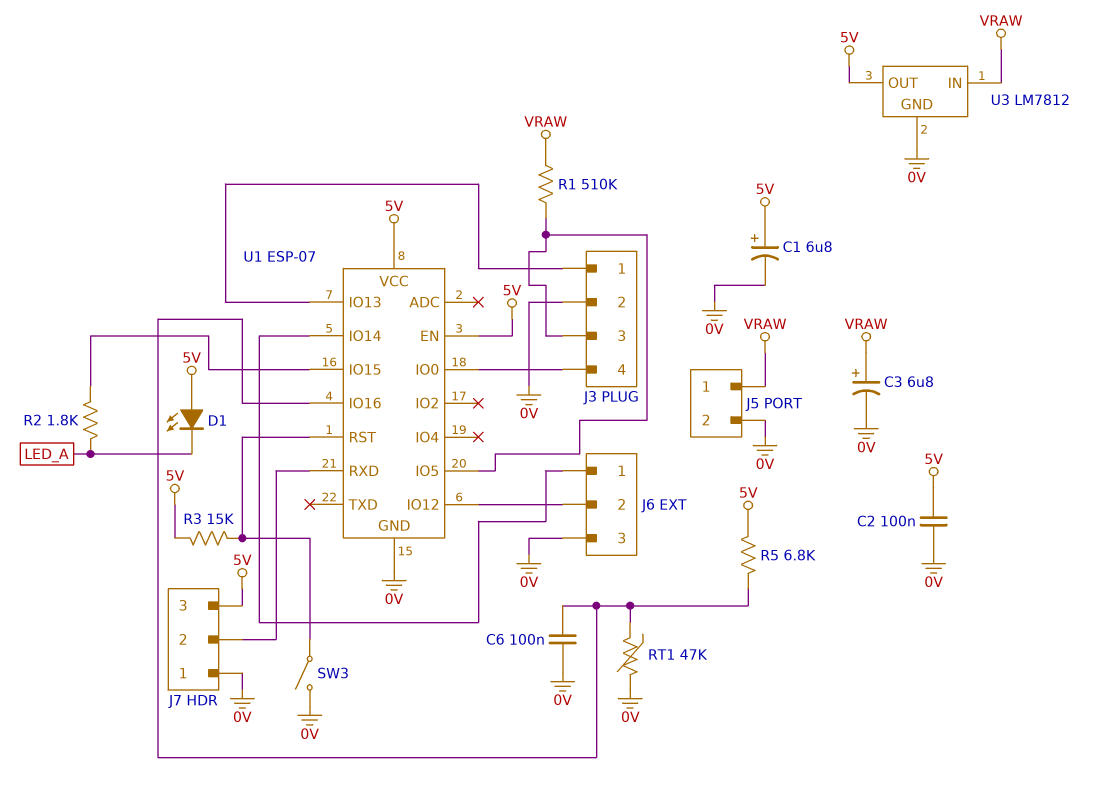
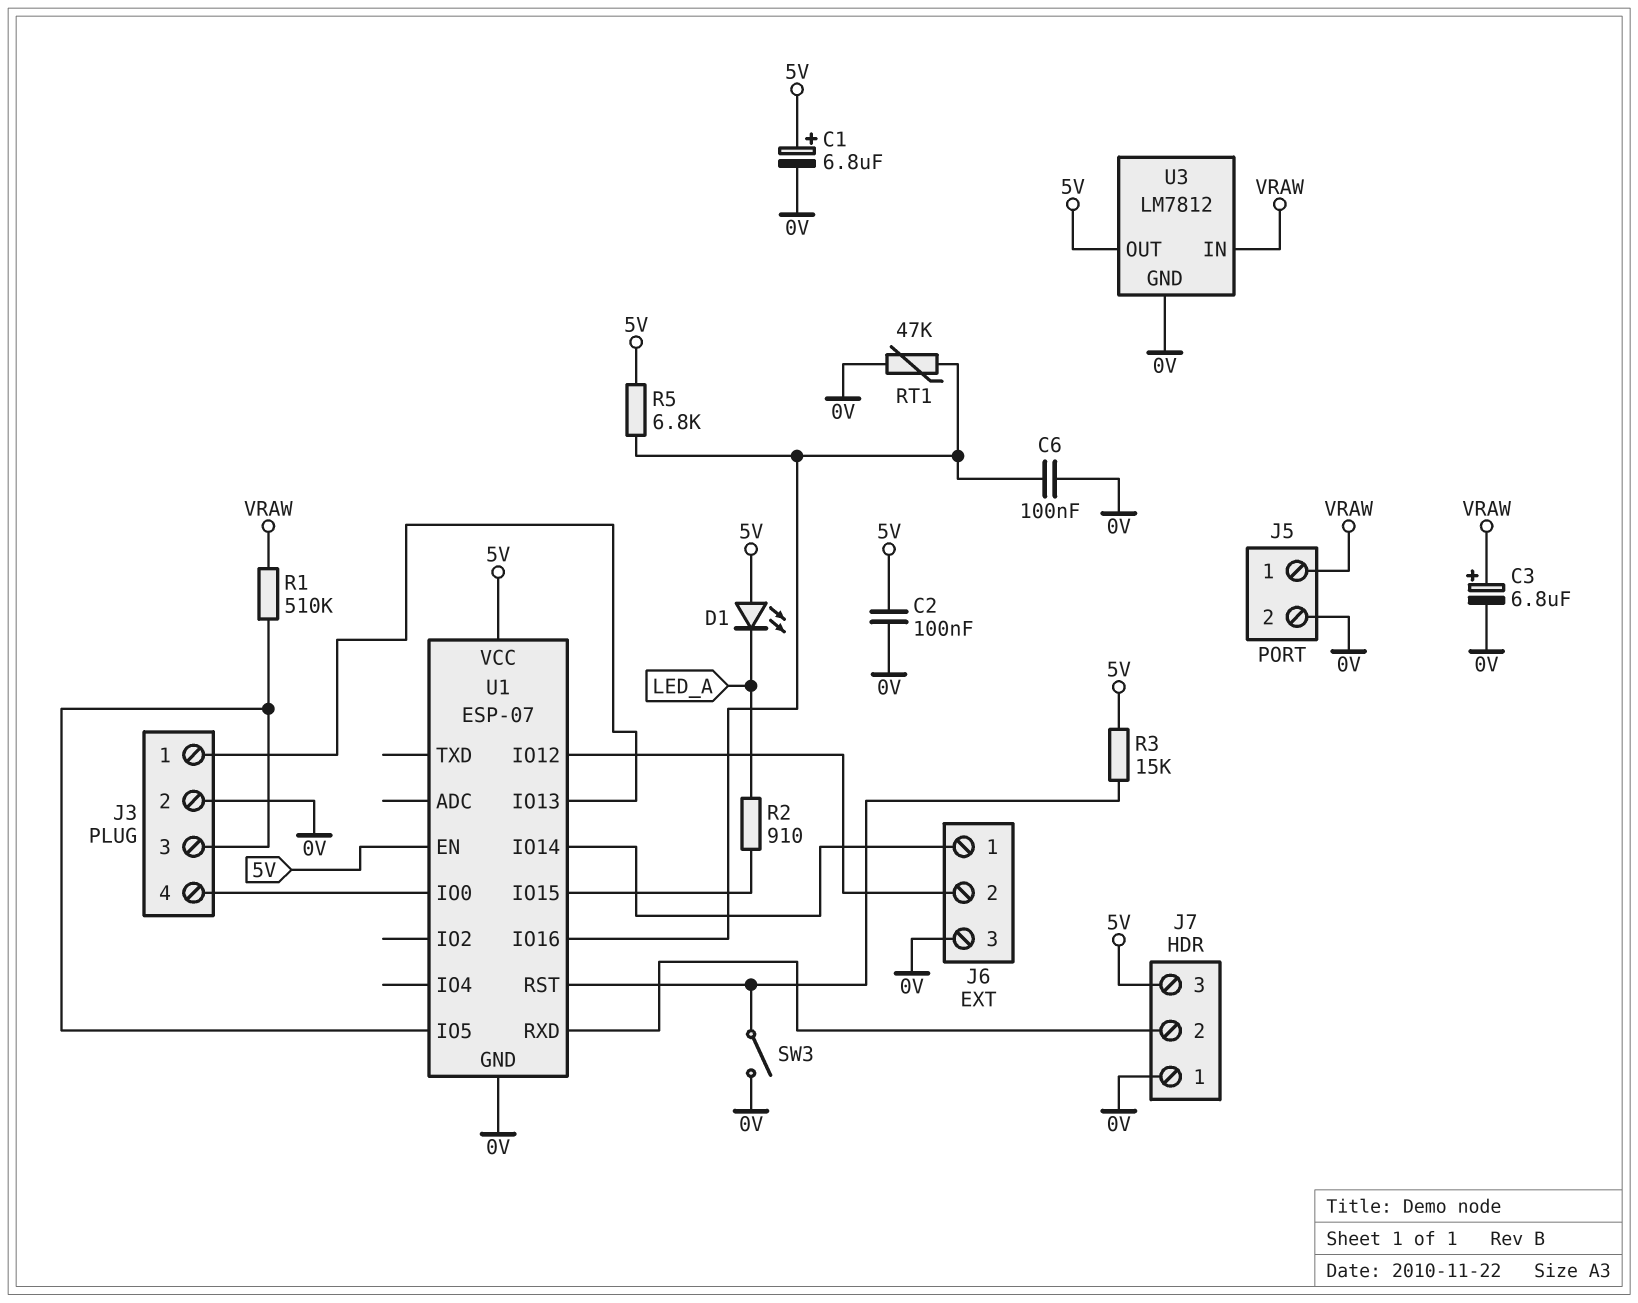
R2: 1.8k (LED_A, U1/IO15) -> 910 (LED_A, U1/IO15)

